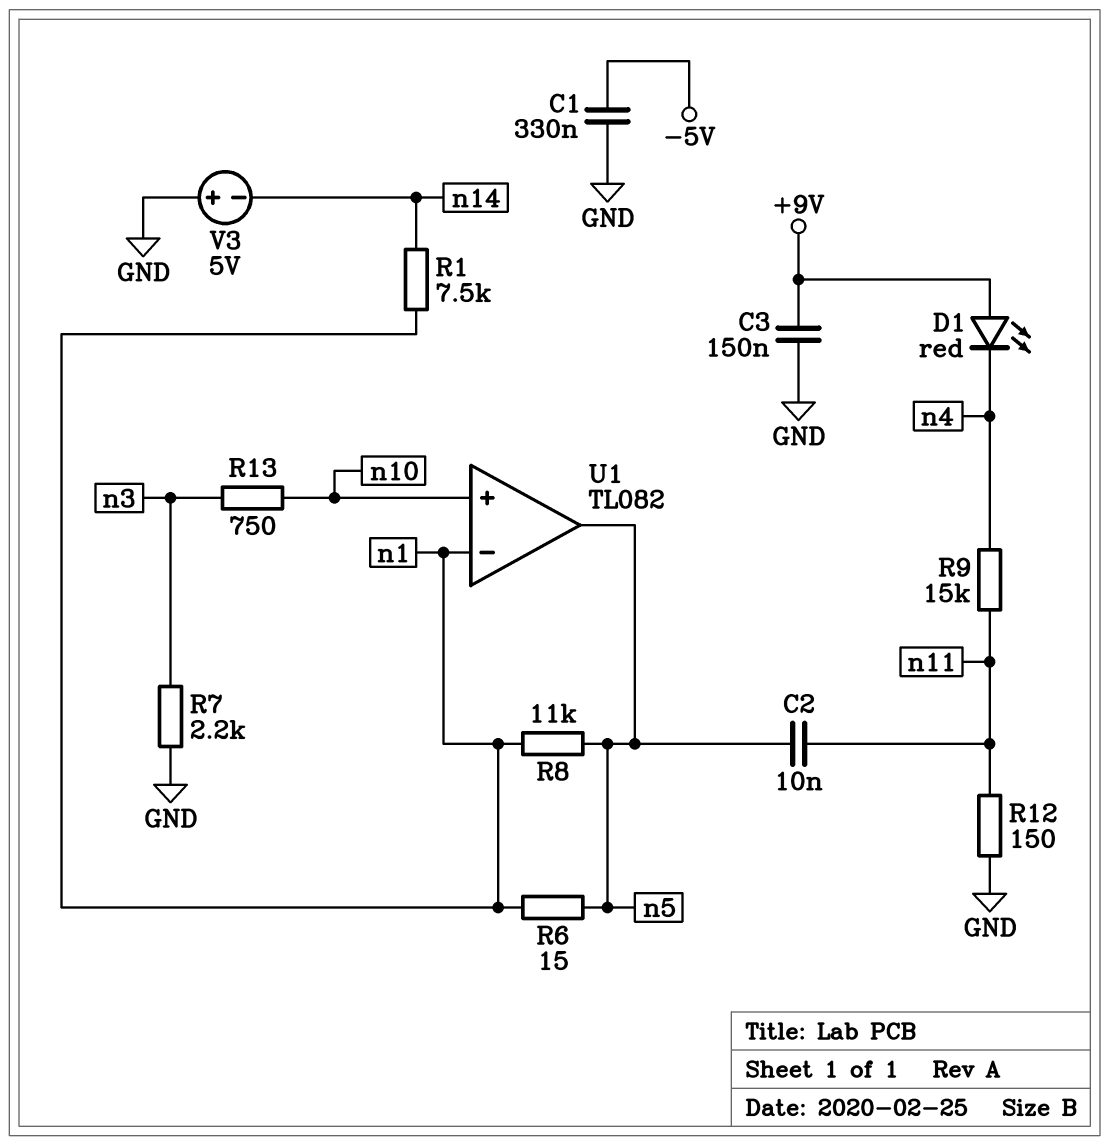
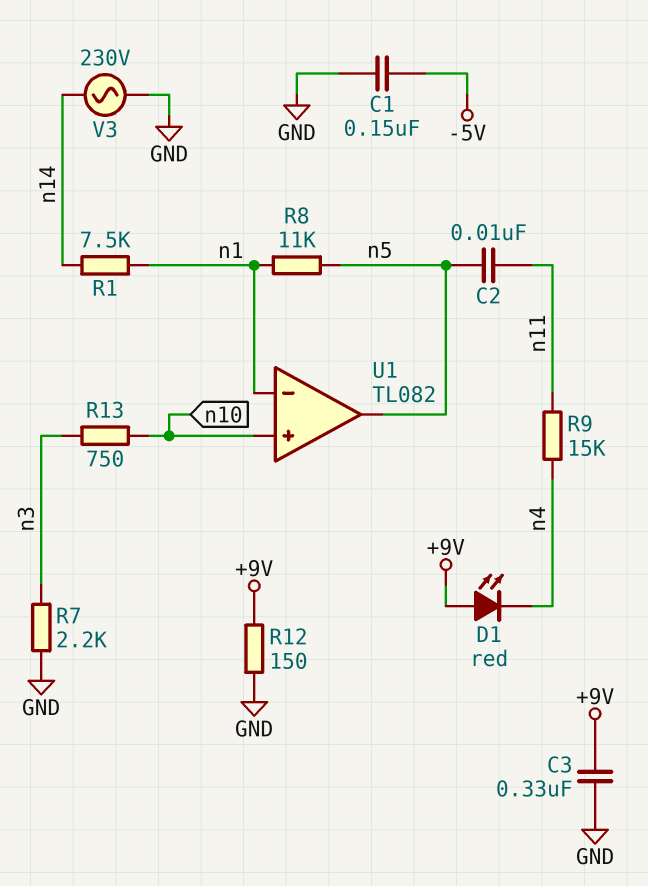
C1: 330nF (-5V, GND) -> 150nF (-5V, GND)
C3: 150nF (+9V, GND) -> 330nF (+9V, GND)
R6: 15 (n1, n5) -> none
R12: 150 (GND, n11) -> 150 (+9V, GND)
V3: 5V (plus GND, minus n14) -> AC 230V (GND, n14)

